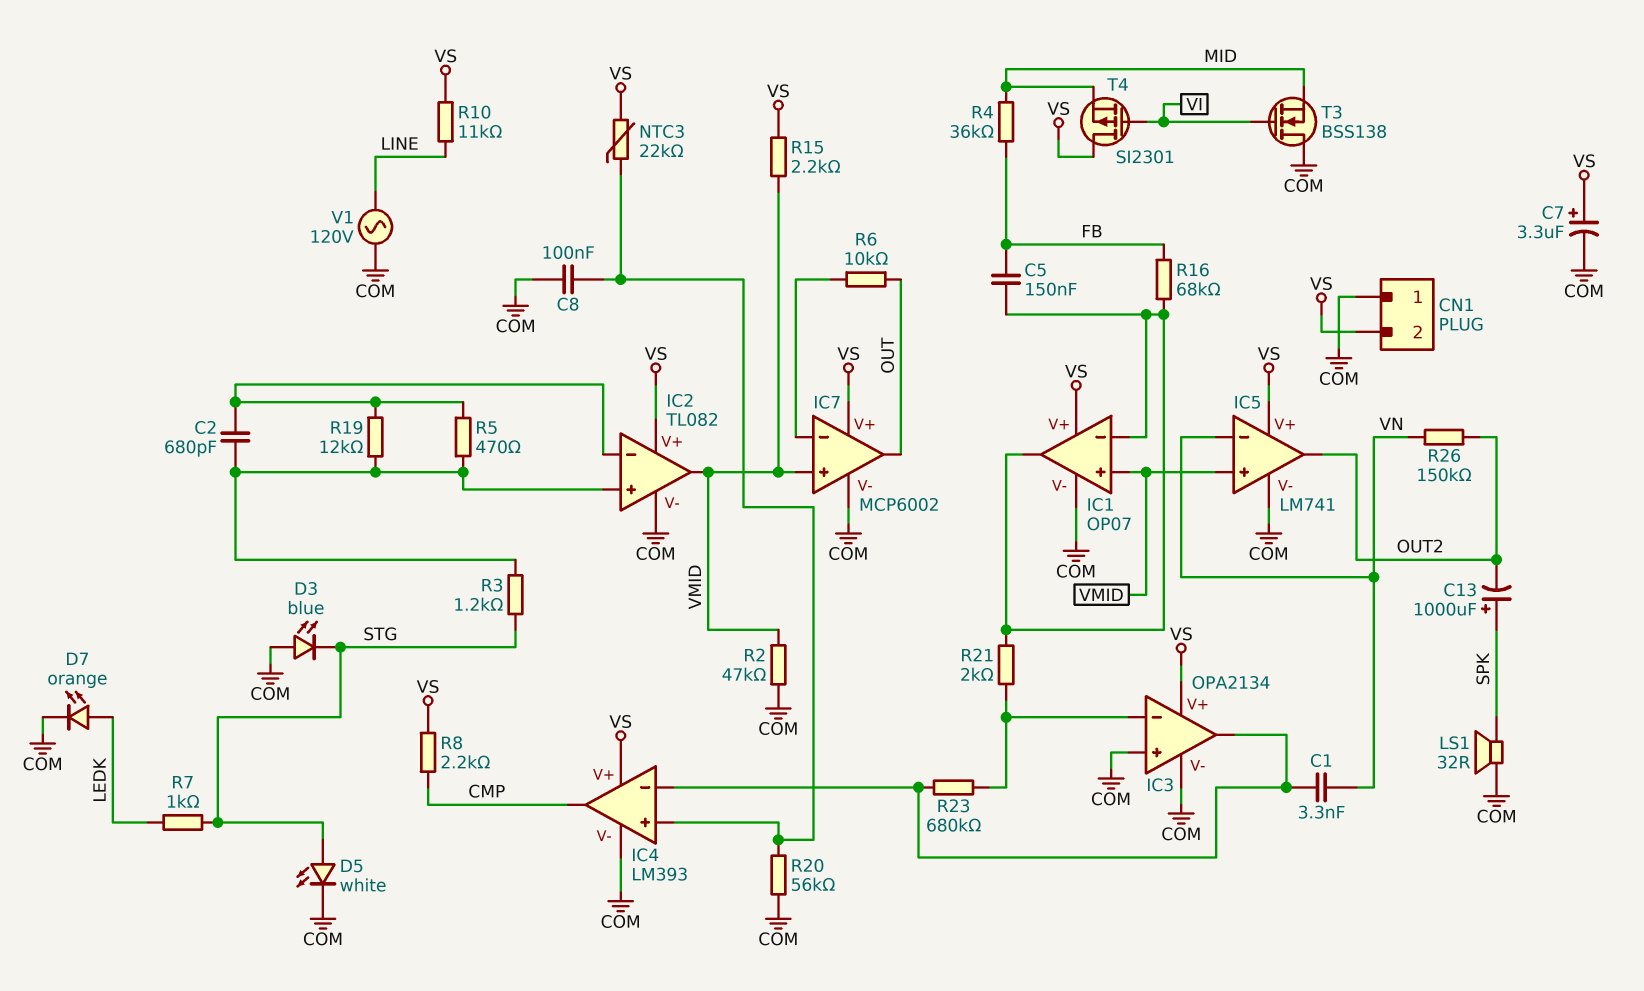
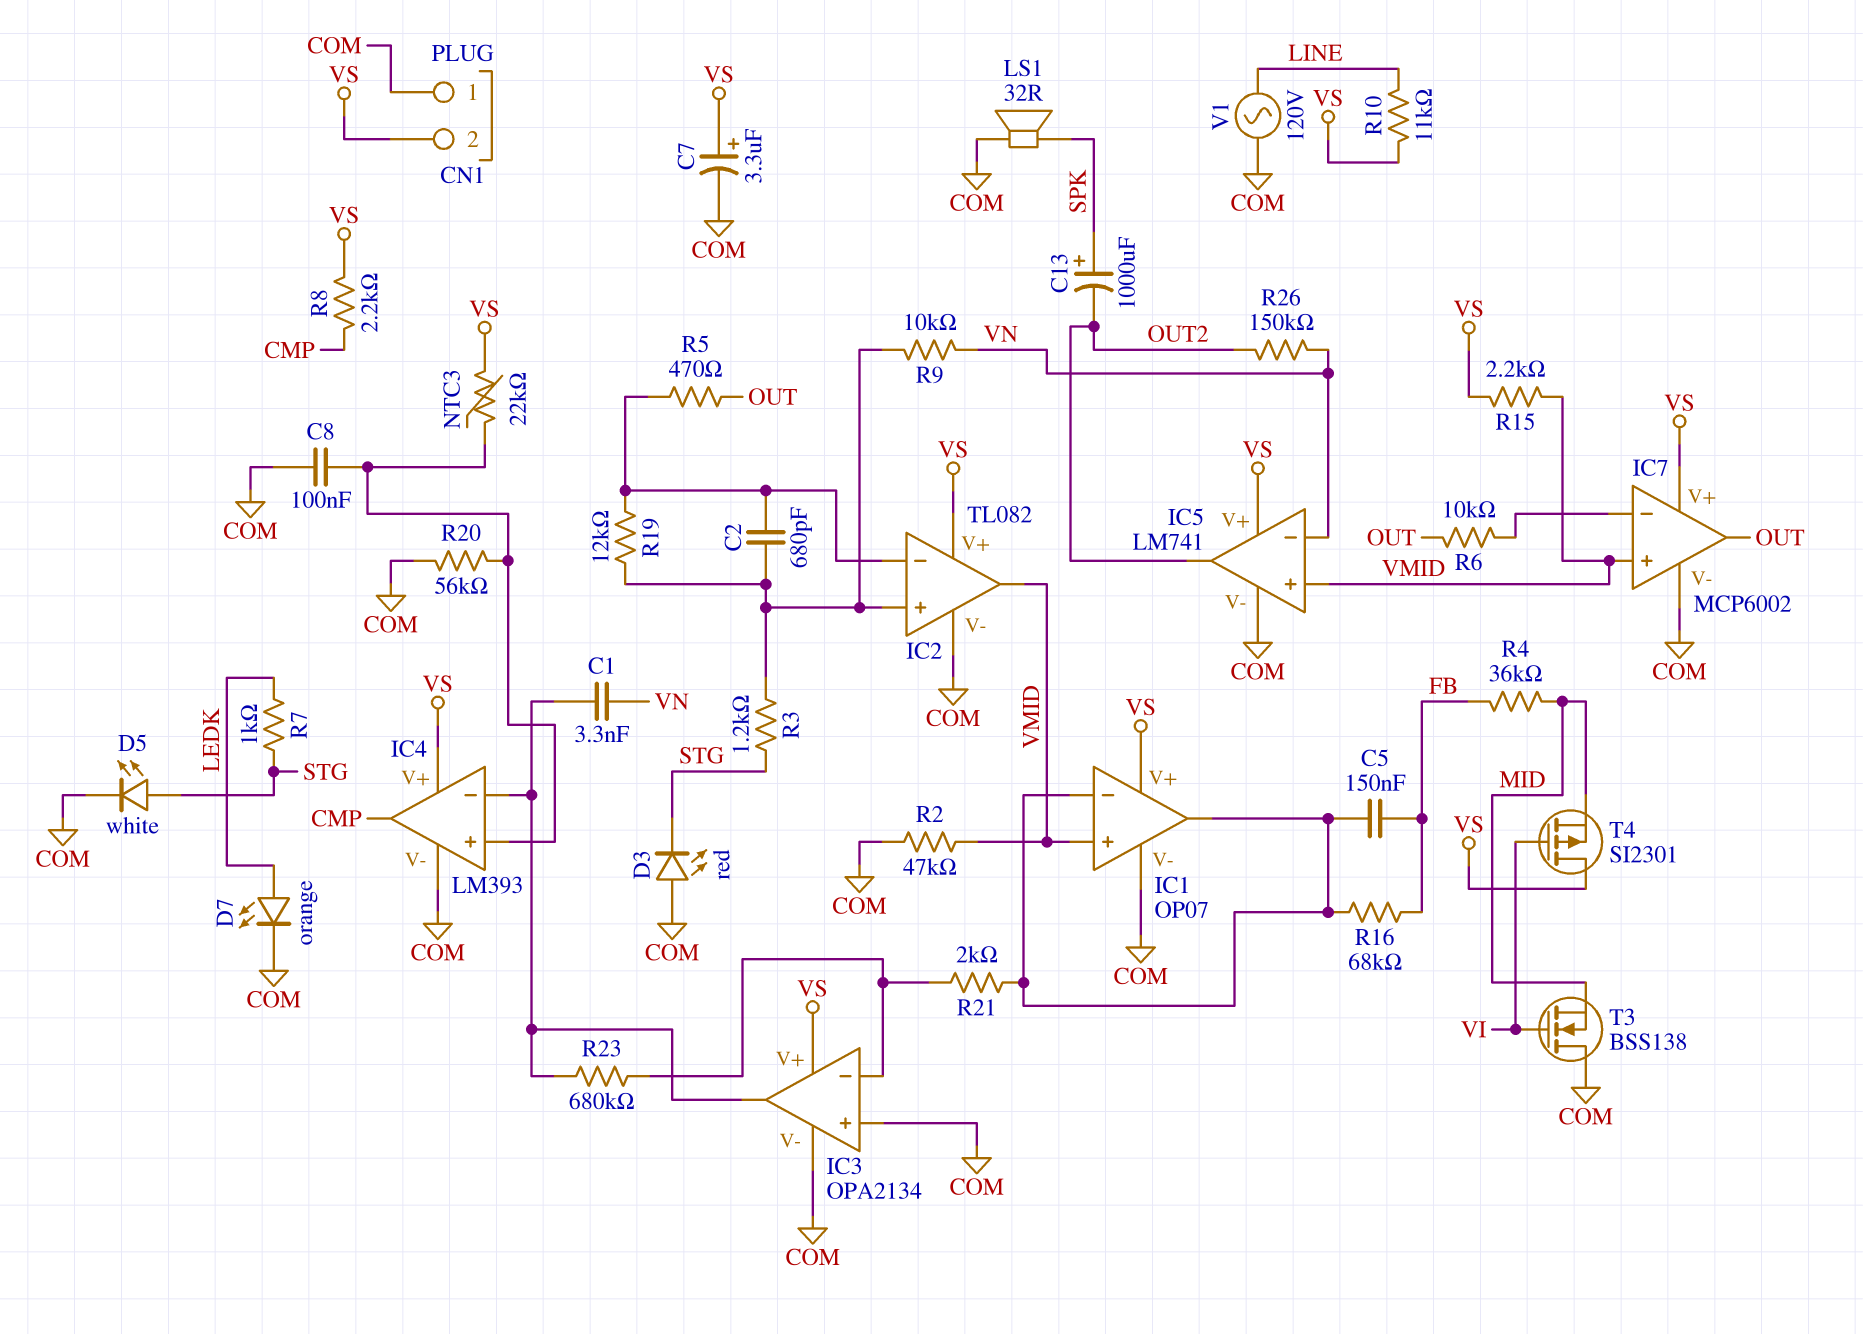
D3: LED blue (A COM, K STG) -> LED red (A COM, K STG)
R5: 470 (IC2/in+, IC2/in-) -> 470 (IC2/in-, OUT)
R9: none -> 10k (IC2/in+, VN)

